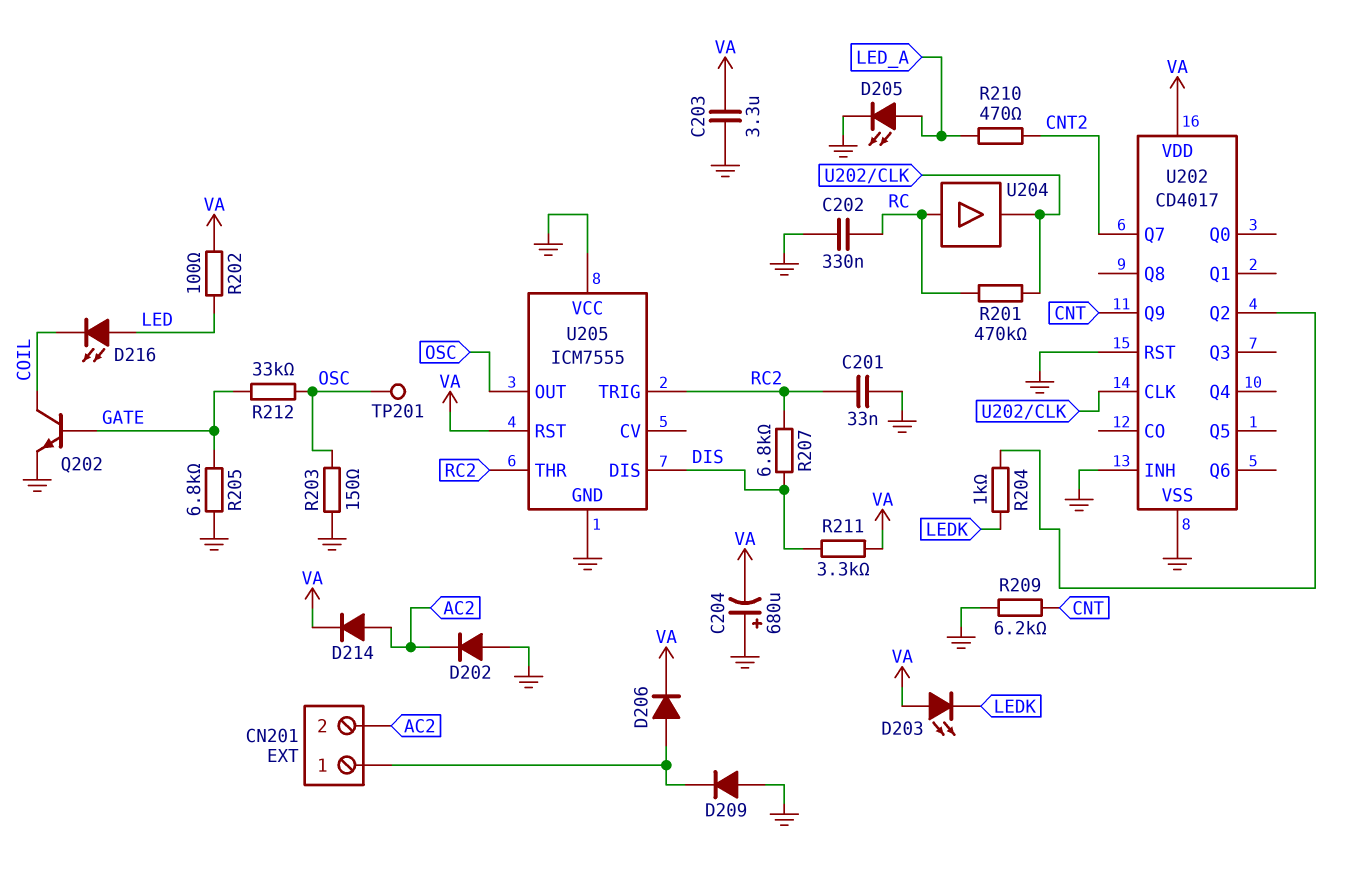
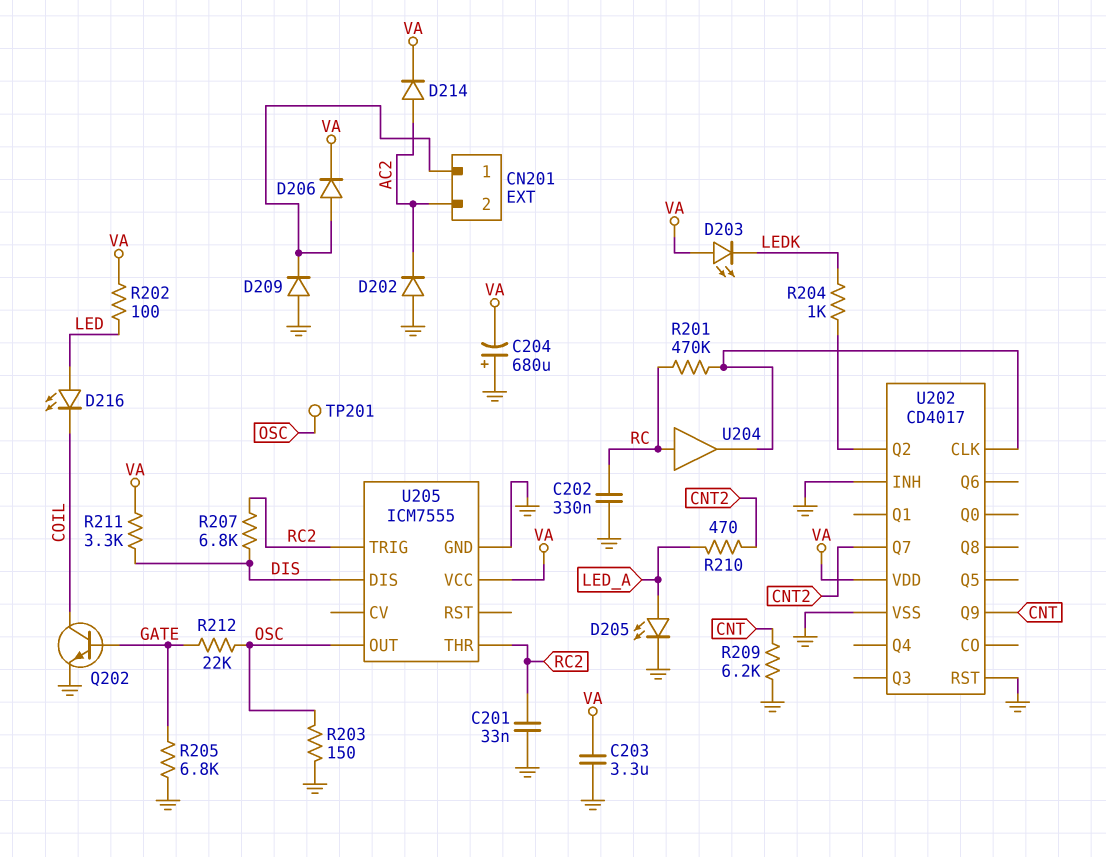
R212: 33k (GATE, OSC) -> 22k (GATE, OSC)
U205 pin RST: VA -> none
U205 pin VCC: GND -> VA

